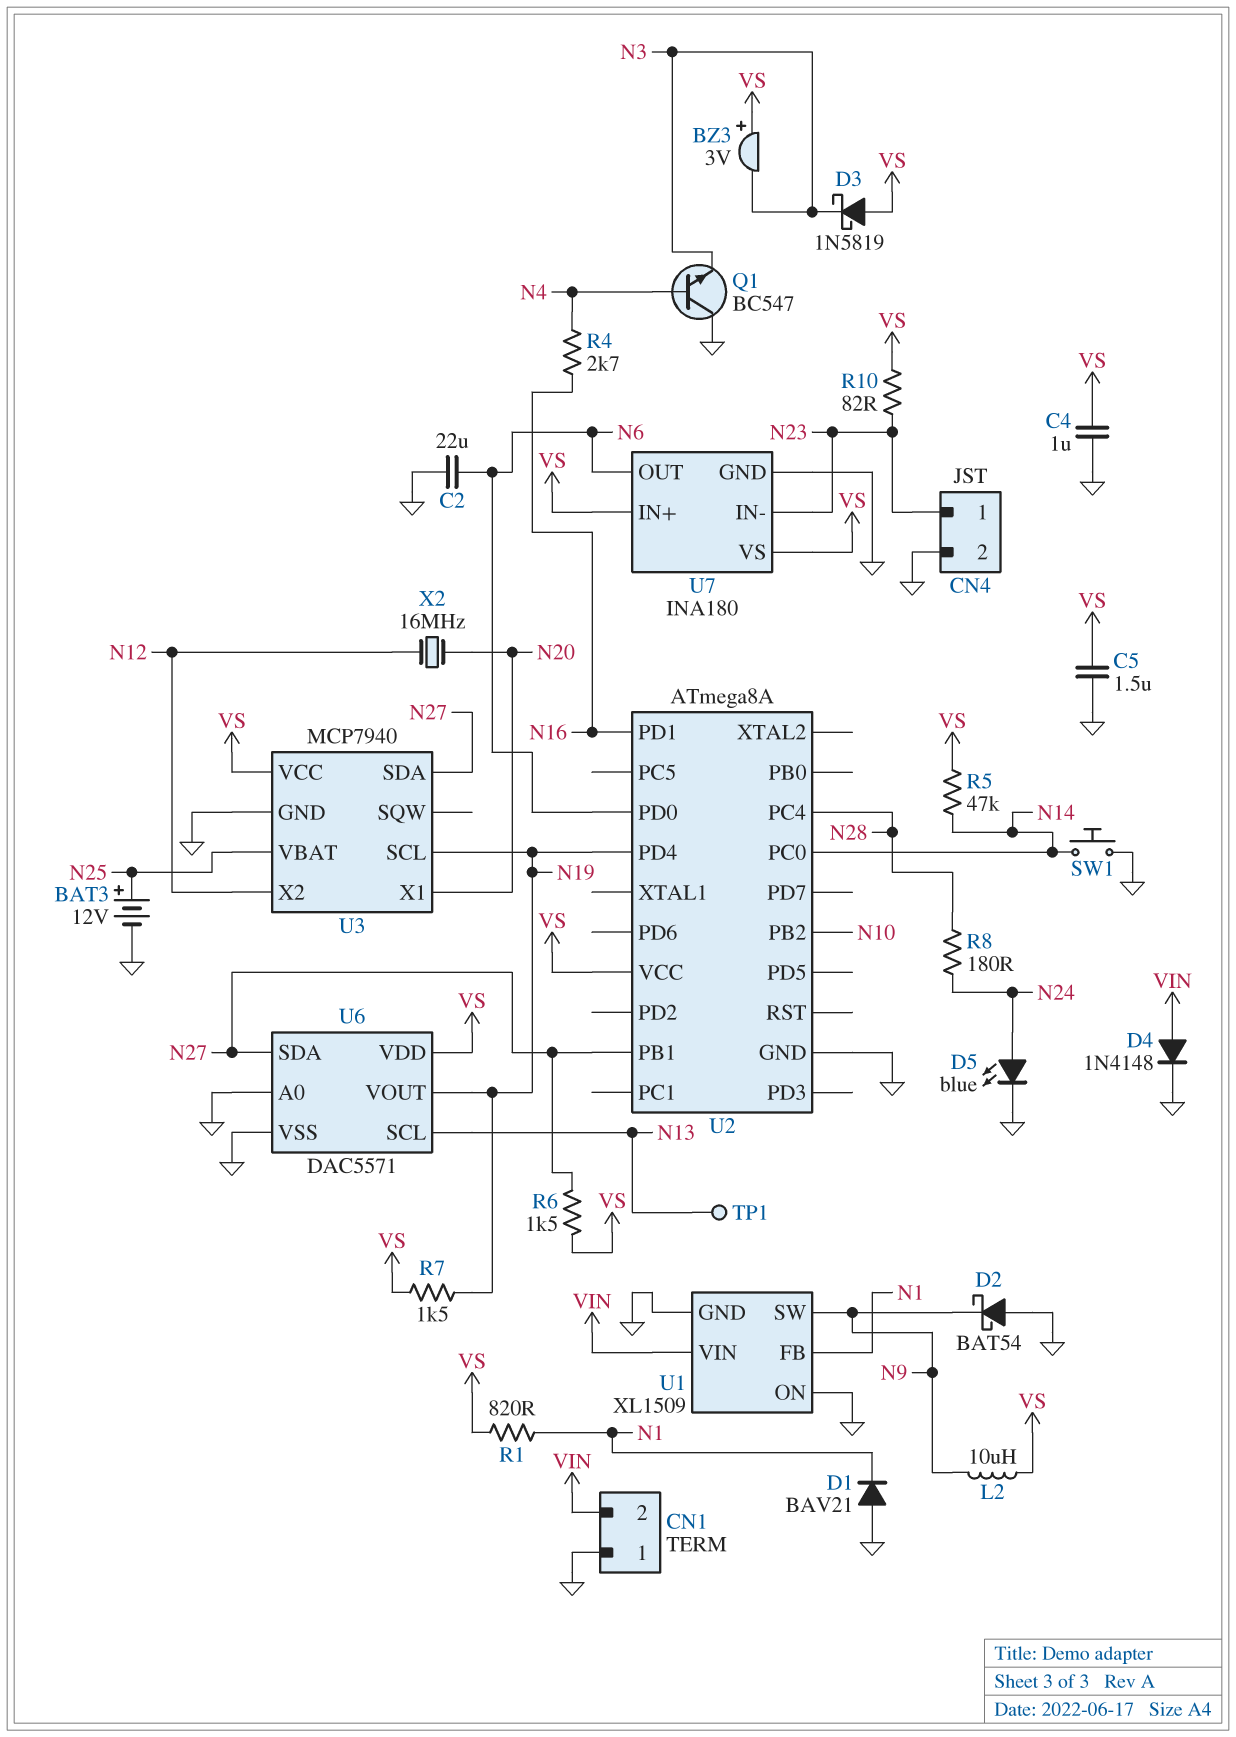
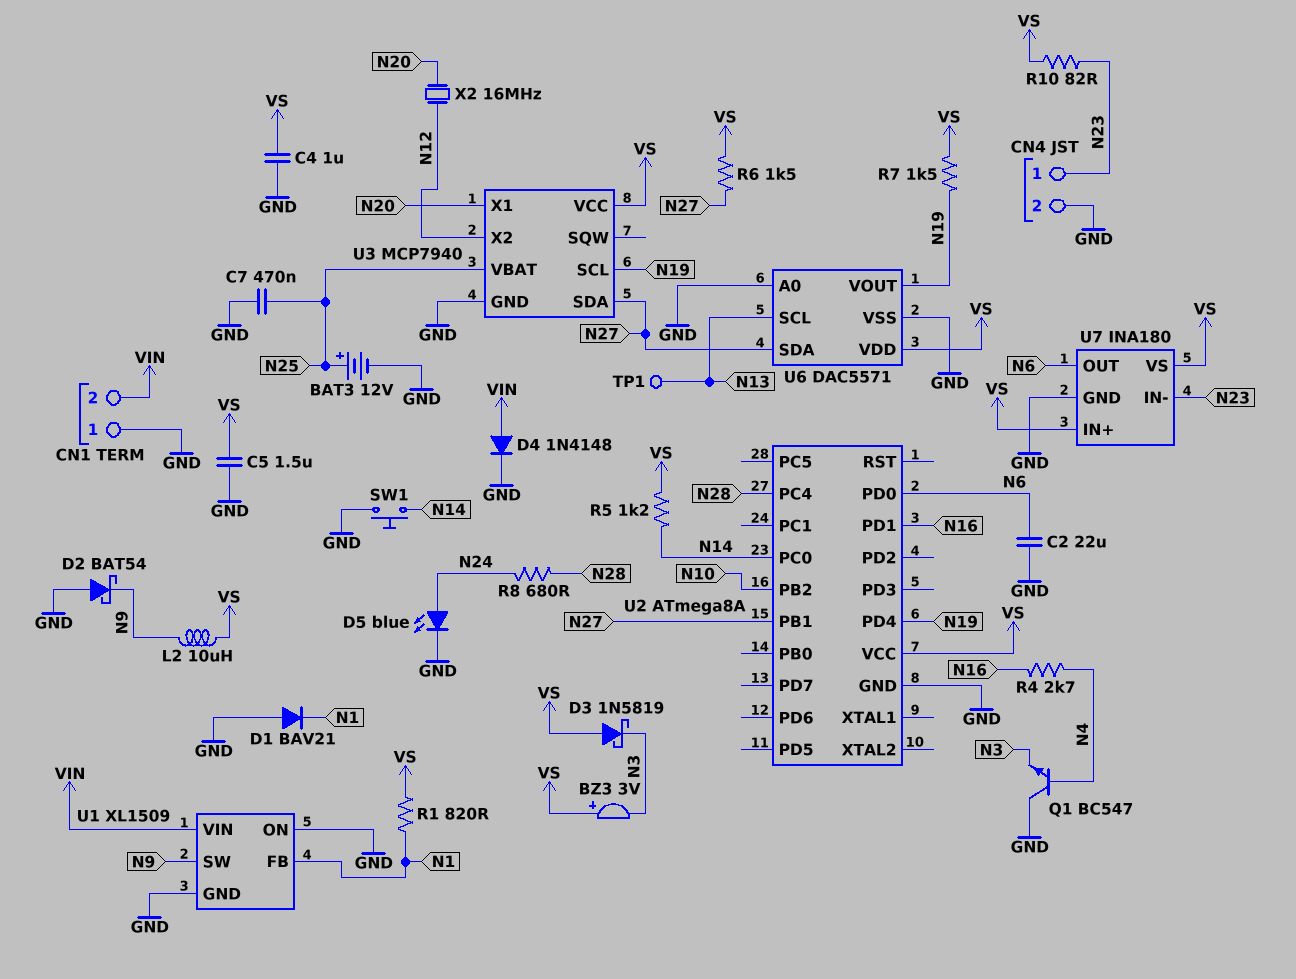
C7: none -> 470nF (GND, N25)
R5: 47k (N14, VS) -> 1.2k (N14, VS)
R8: 180 (N24, N28) -> 680 (N24, N28)

